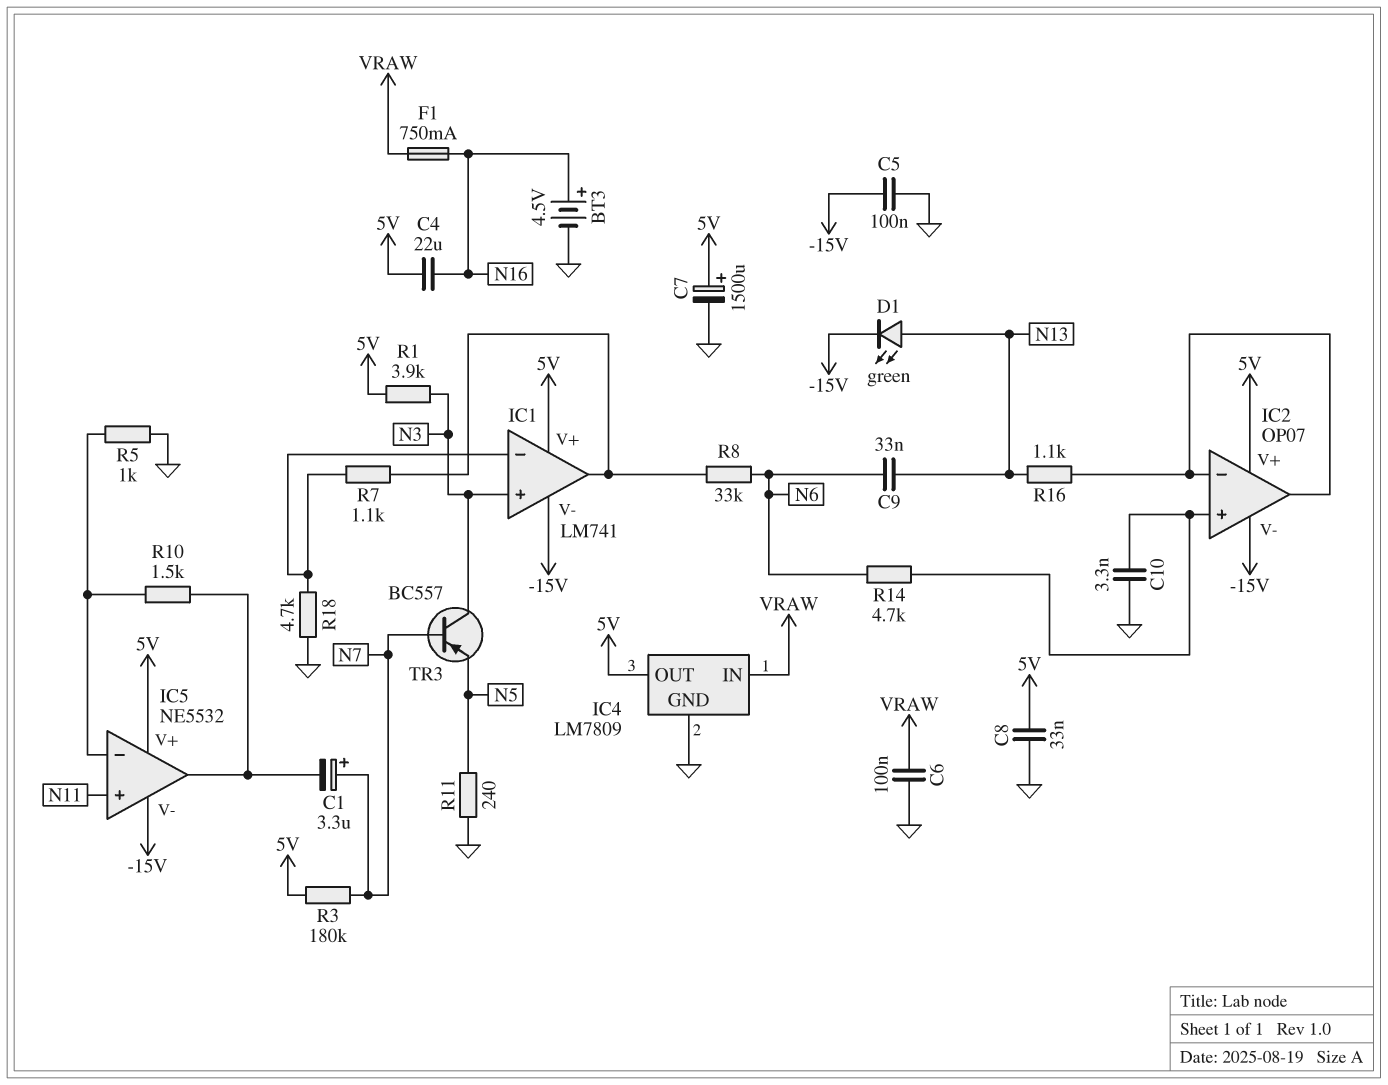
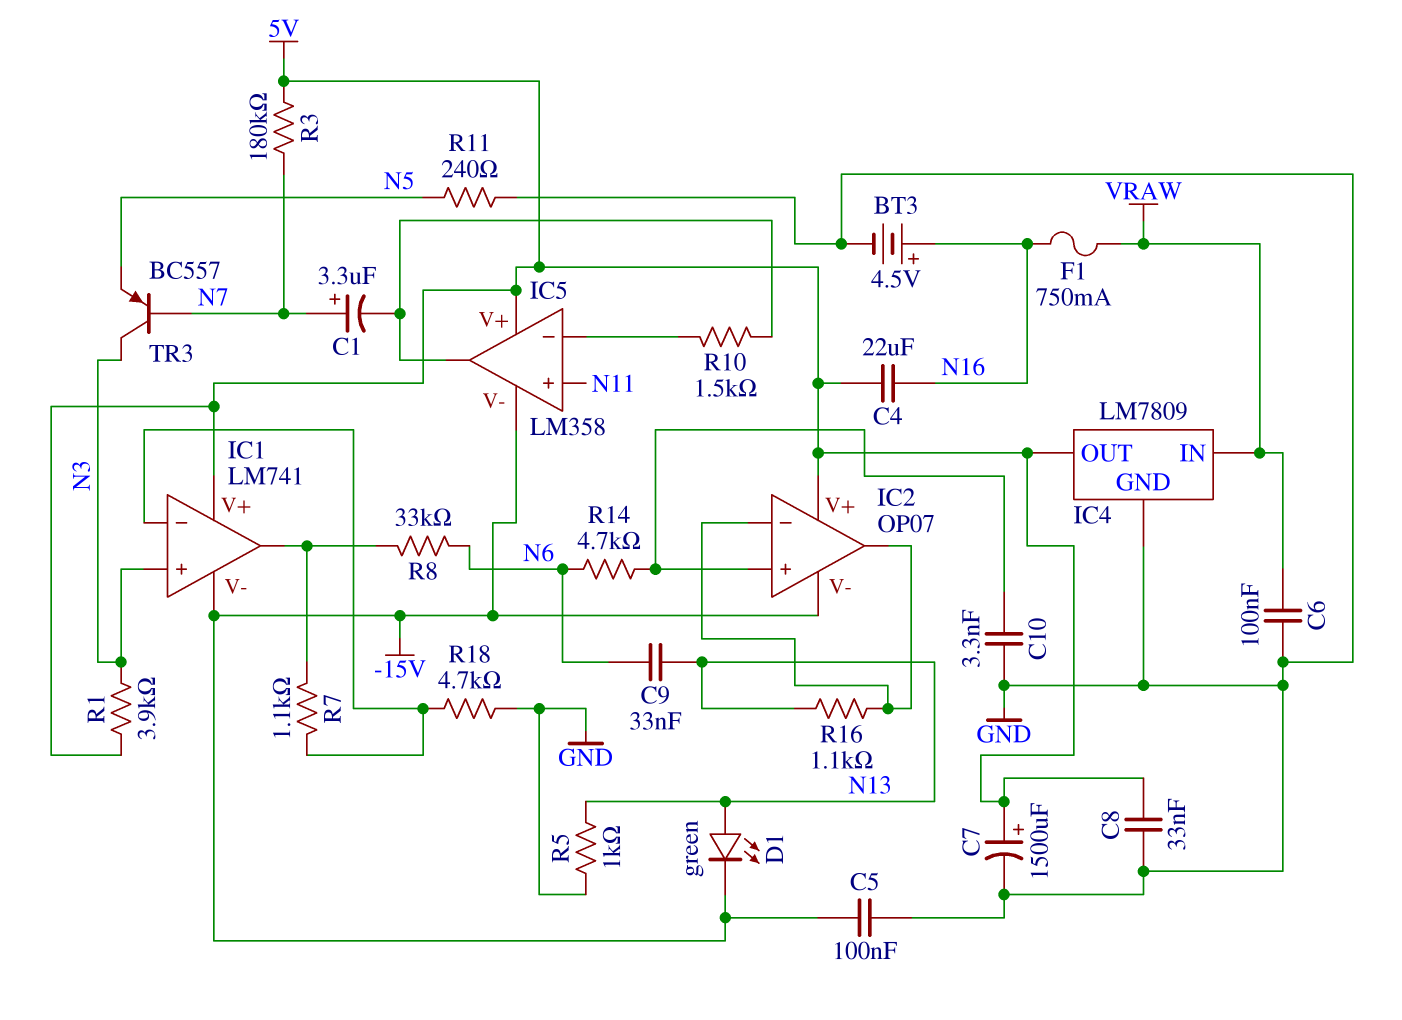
IC5: NE5532 -> LM358
R5: 1k (GND, IC5/in-) -> 1k (GND, N13)

